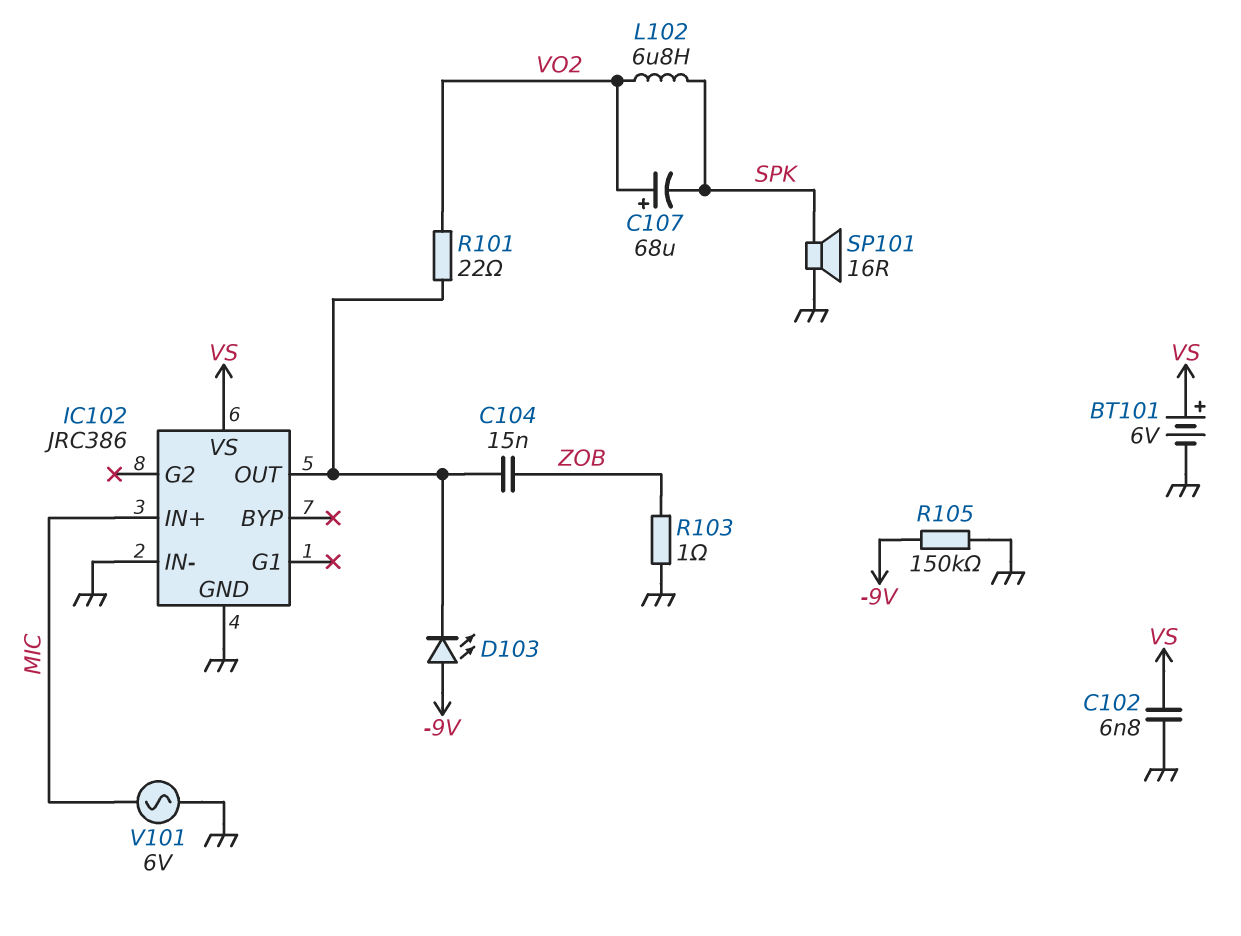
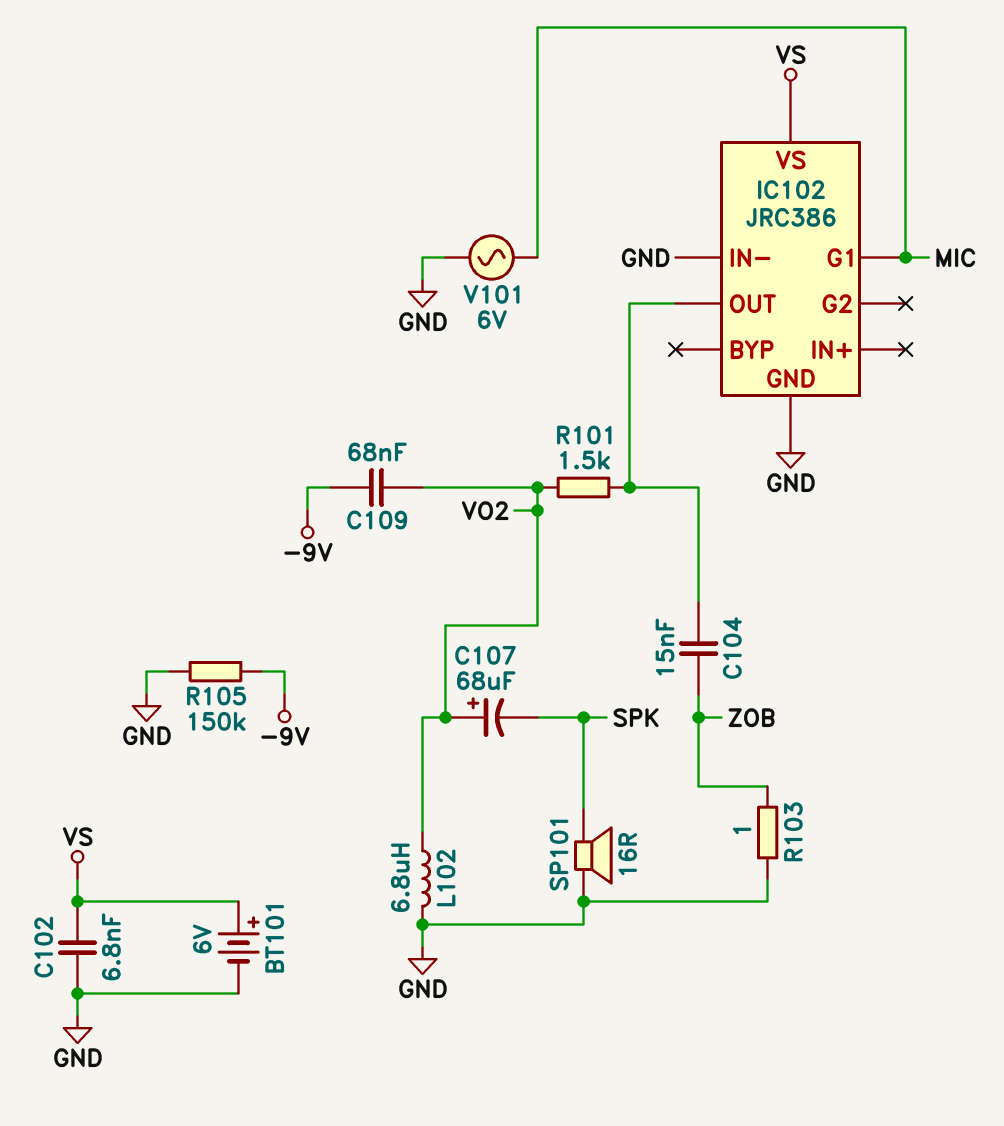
C109: none -> 68nF (-9V, VO2)
D103: LED (A -9V, K IC102/OUT) -> none
IC102 pin G1: none -> MIC
IC102 pin IN+: MIC -> none
L102: 6.8uH (SPK, VO2) -> 6.8uH (GND, VO2)
R101: 22 (IC102/OUT, VO2) -> 1.5k (IC102/OUT, VO2)

